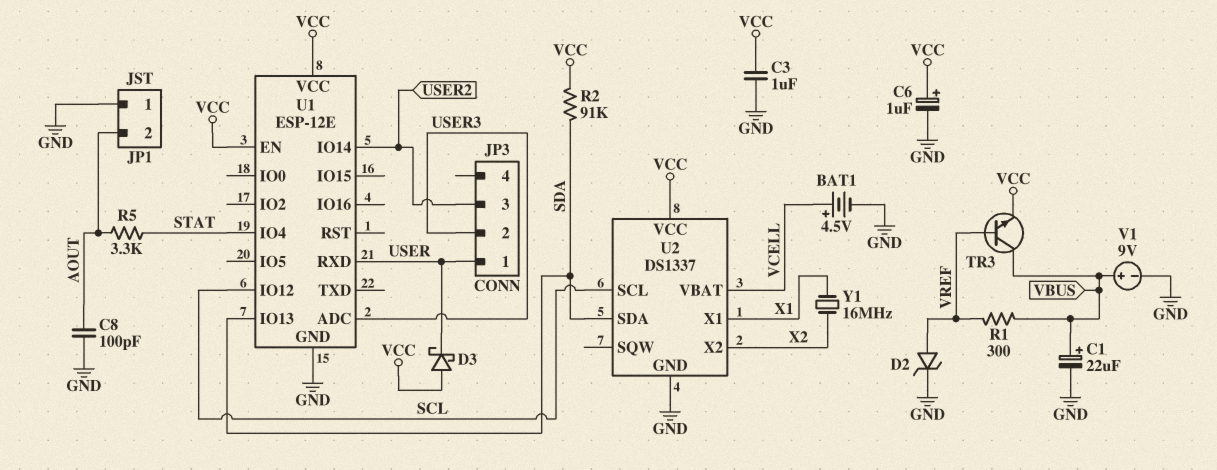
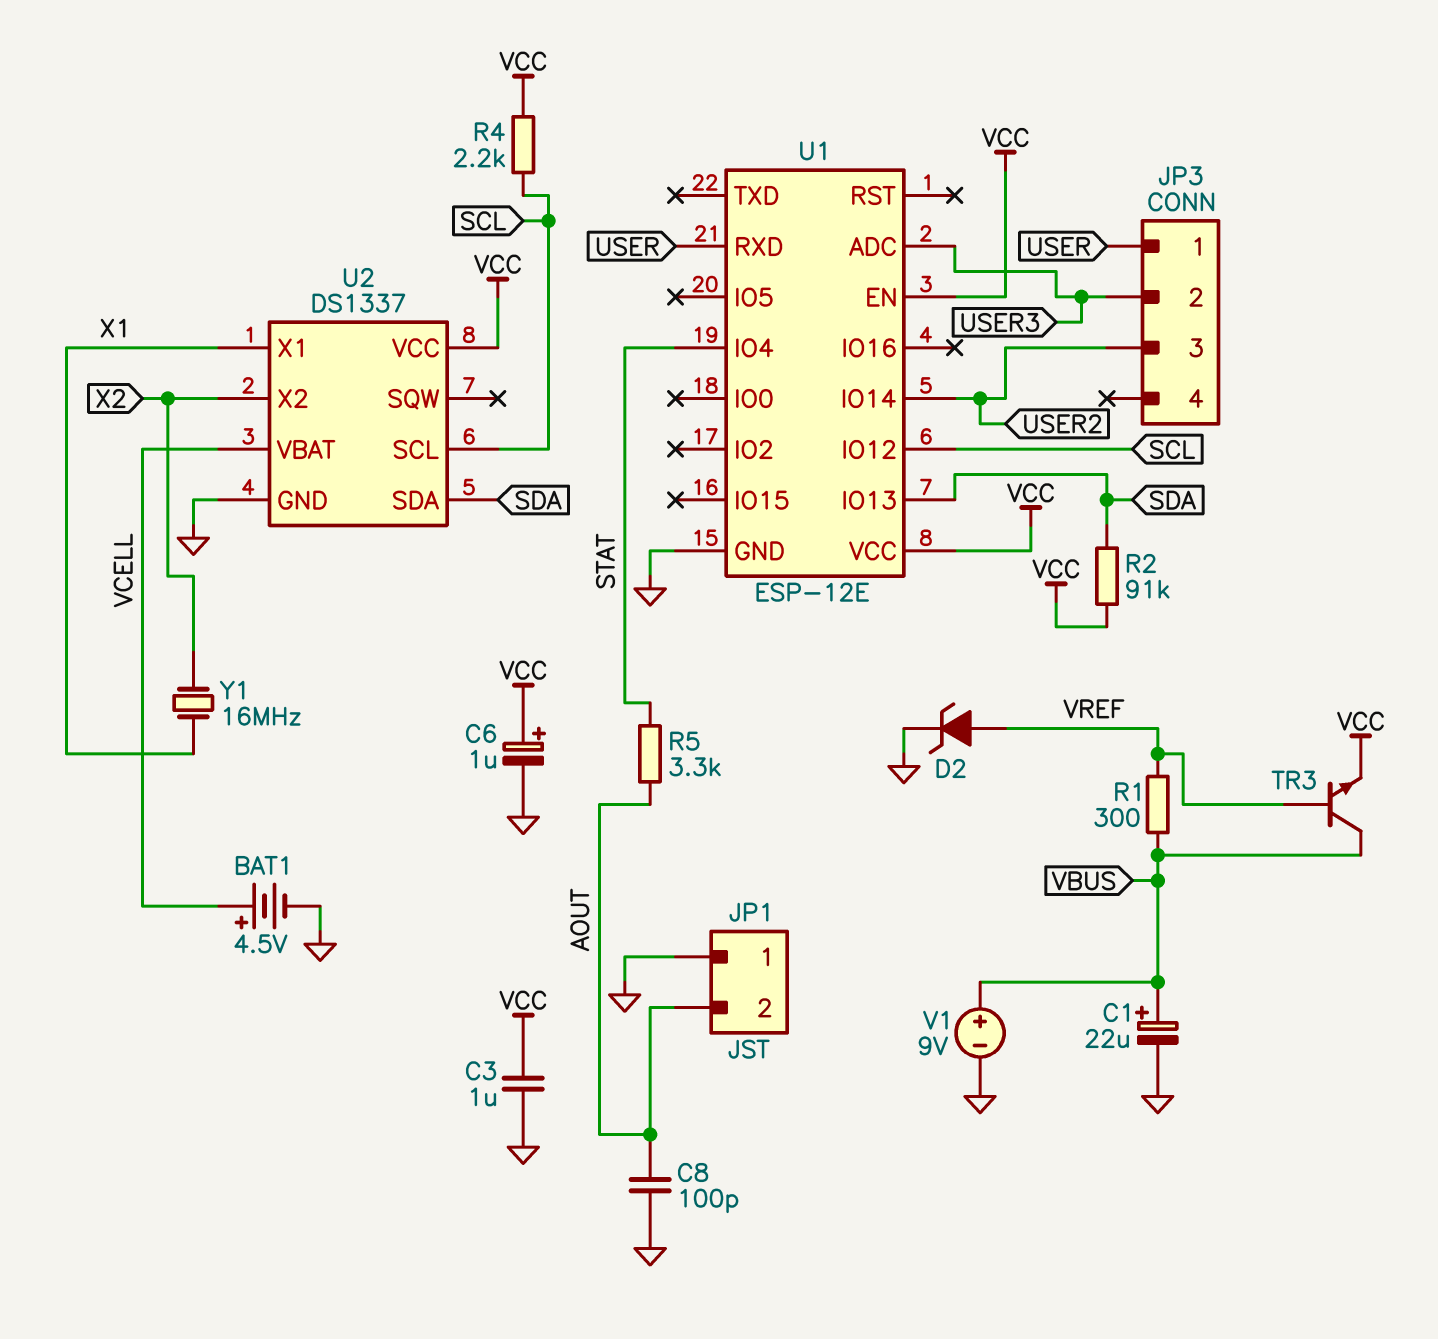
D3: schottky (A VCC, K USER) -> none
R4: none -> 2.2k (SCL, VCC)

